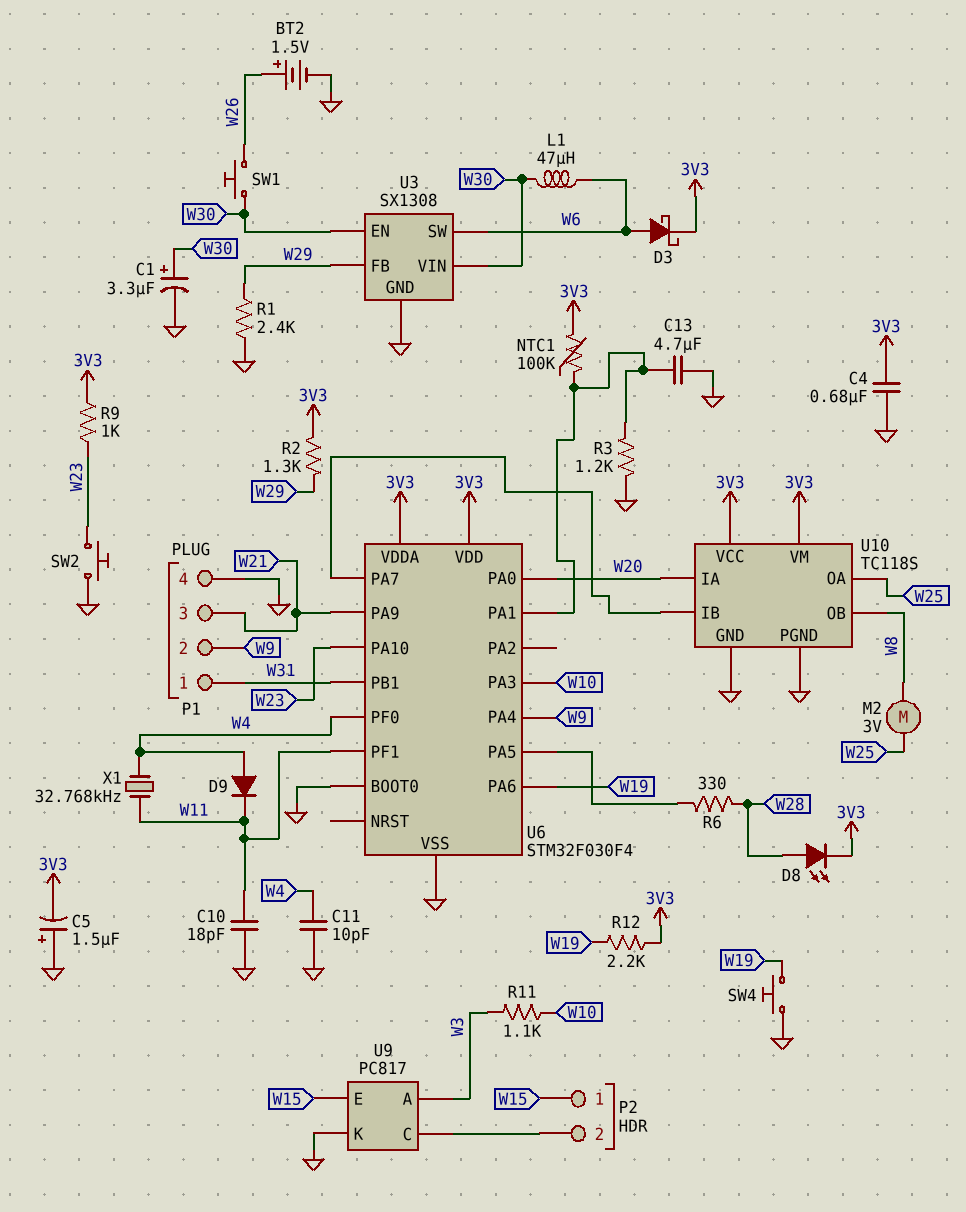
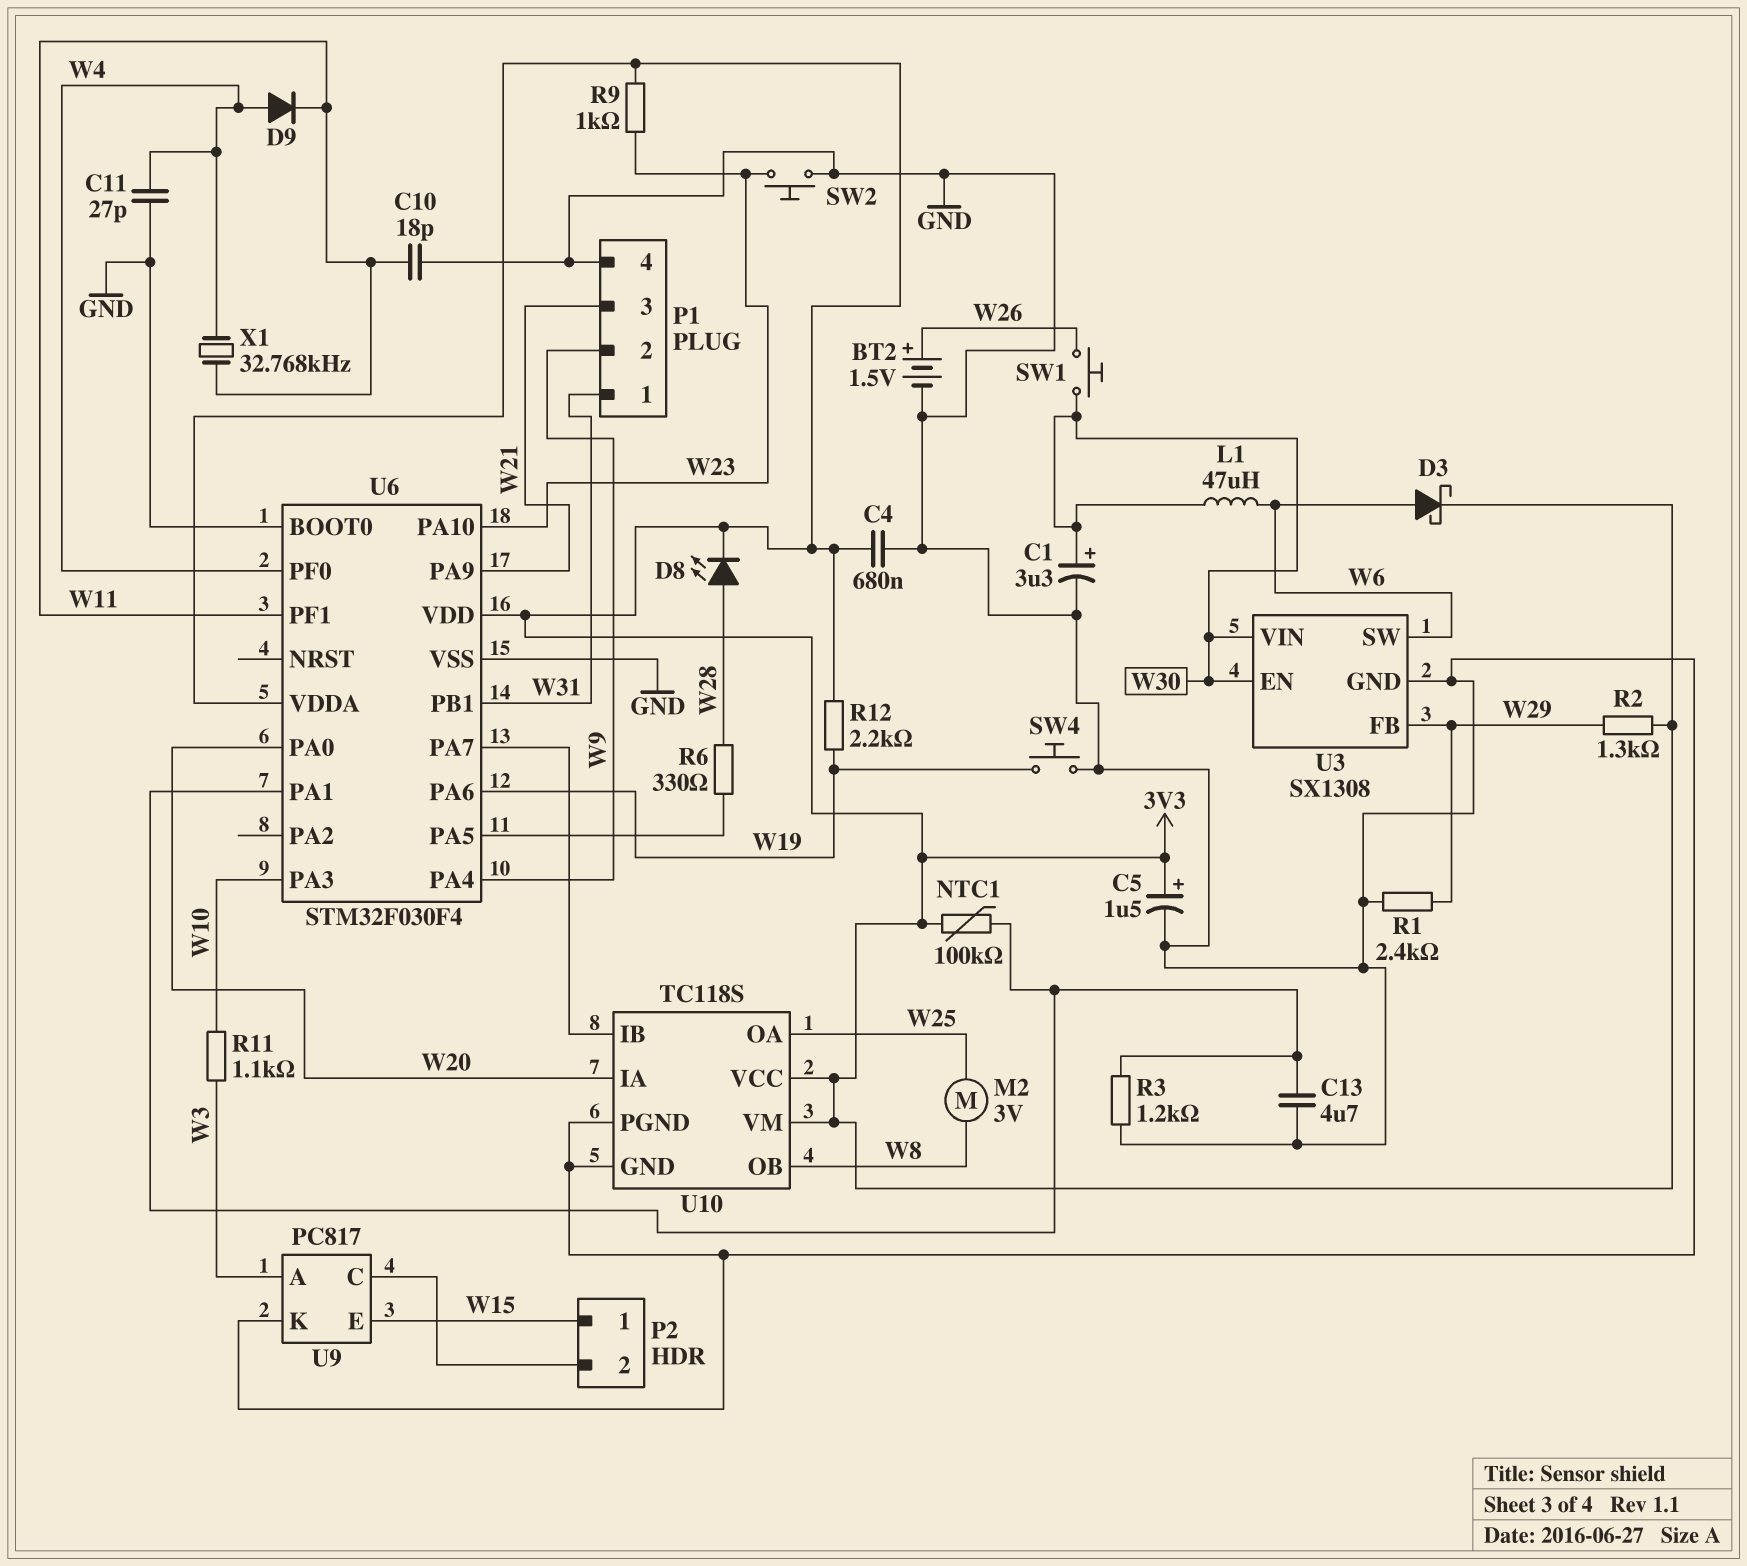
C5: 1.5uF (plus GND, minus 3V3) -> 1.5uF (plus 3V3, minus GND)
C11: 10pF (GND, W4) -> 27pF (GND, W4)

